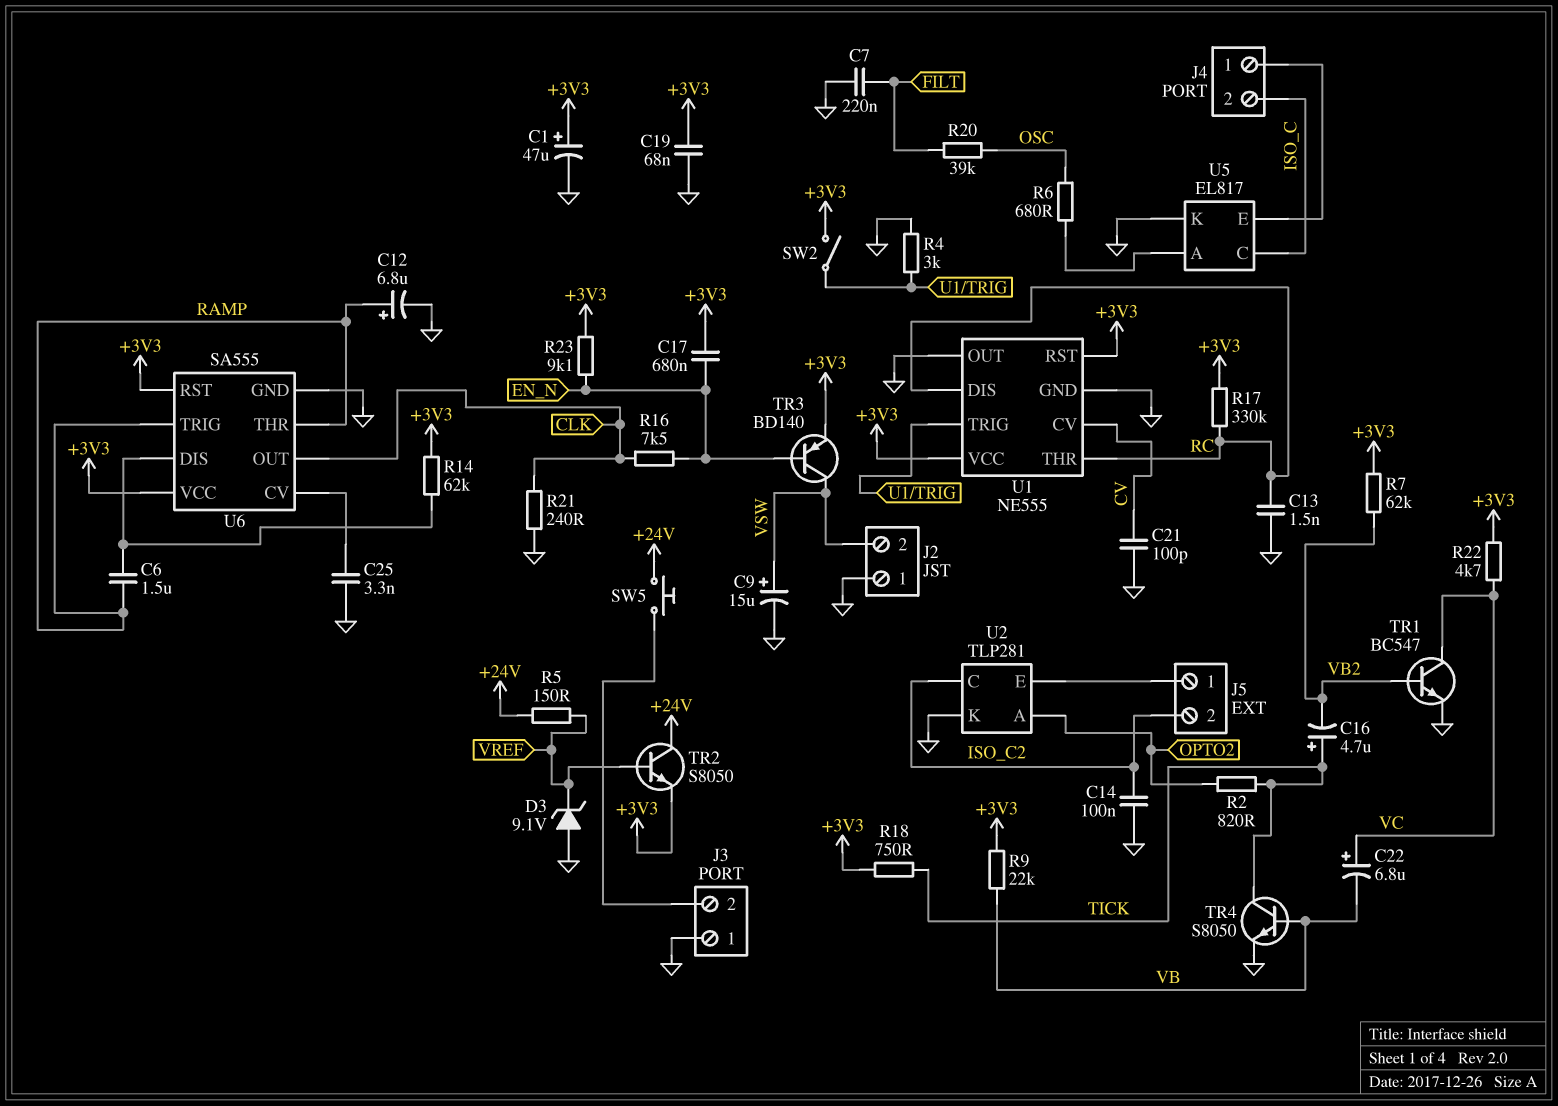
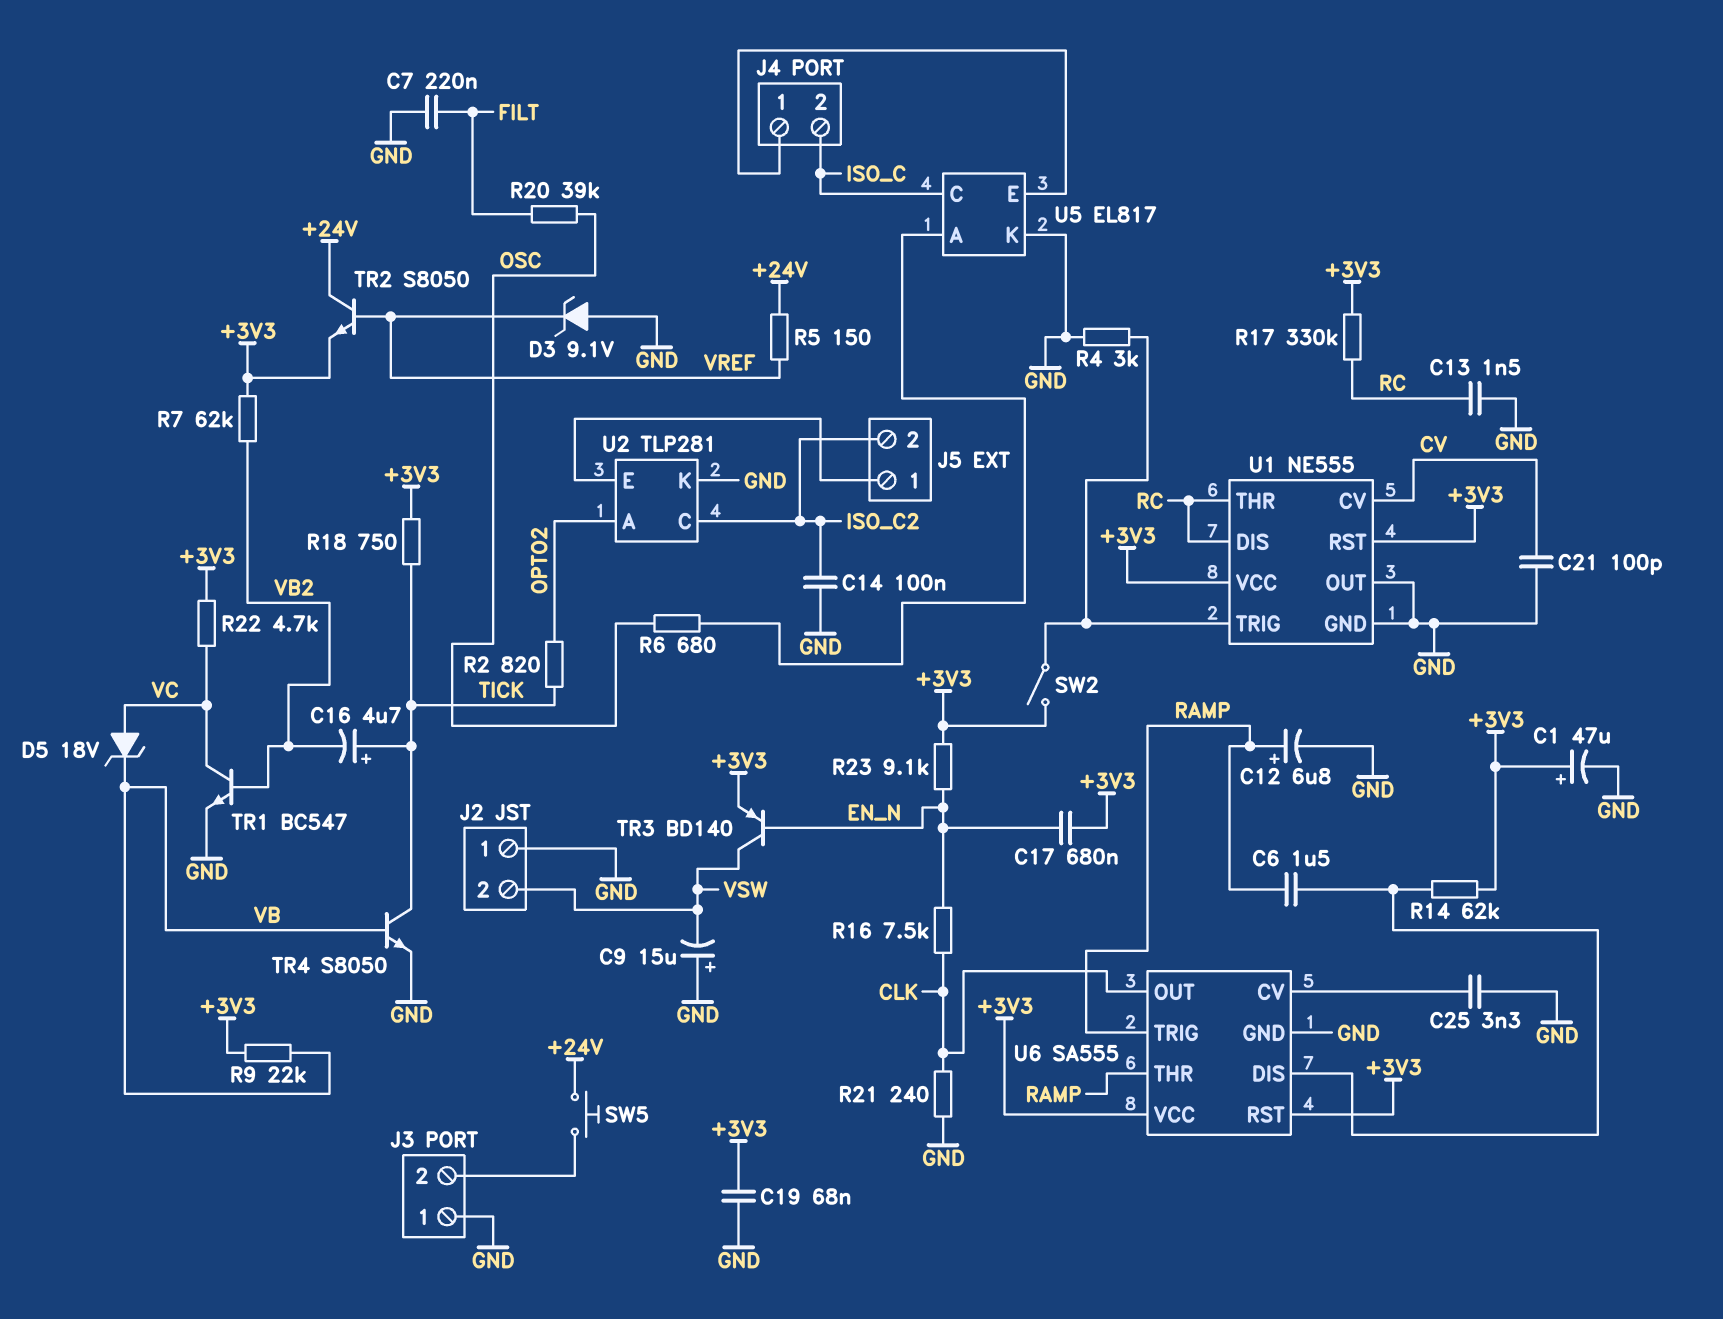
C9: 15uF (plus VSW, minus GND) -> 15uF (plus GND, minus VSW)
C22: 6.8uF (plus VC, minus VB) -> none
D5: none -> zener 18V (A VC, K VB)

